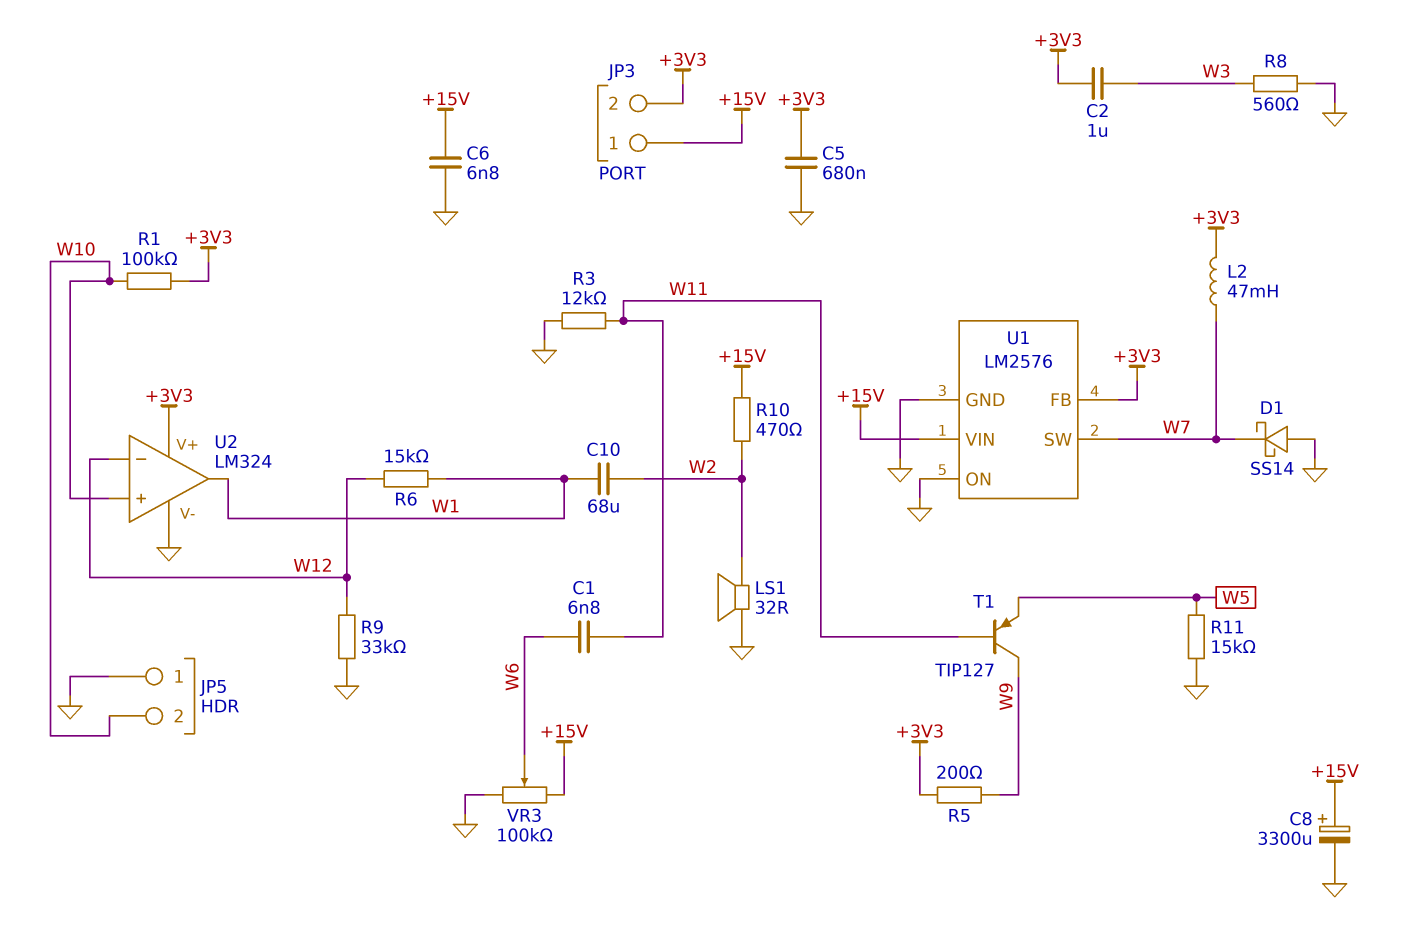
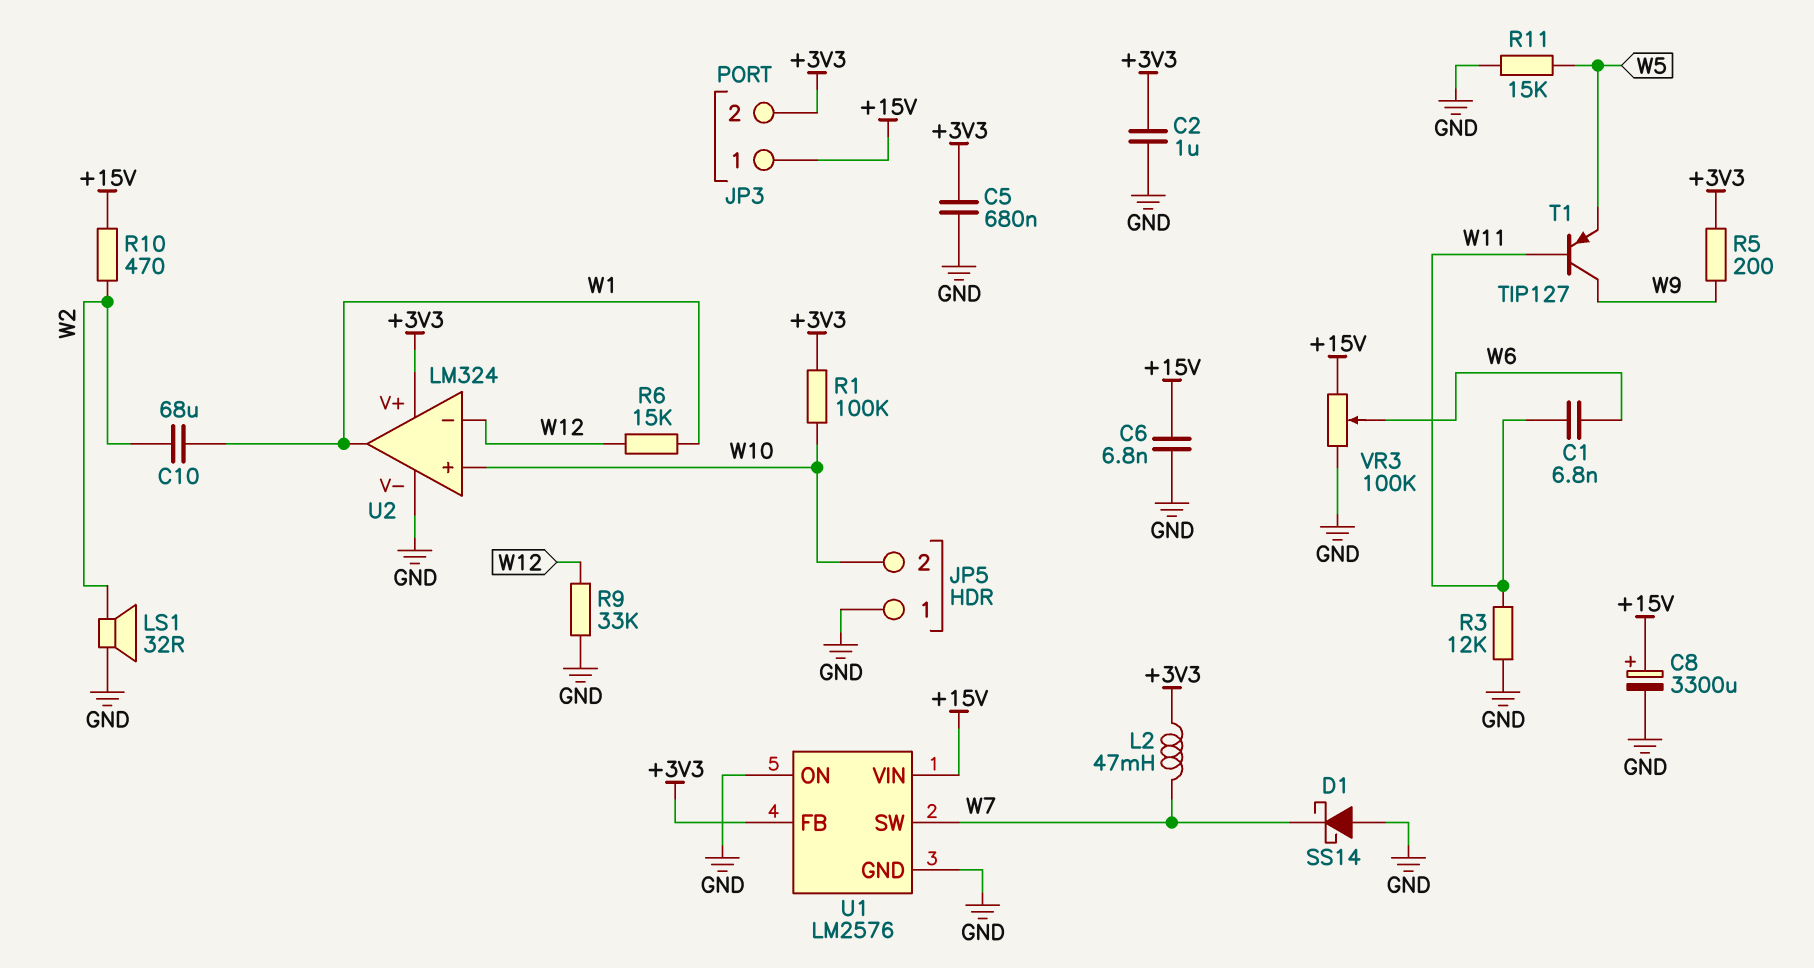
C2: 1uF (+3V3, W3) -> 1uF (+3V3, GND)
R8: 560 (GND, W3) -> none

